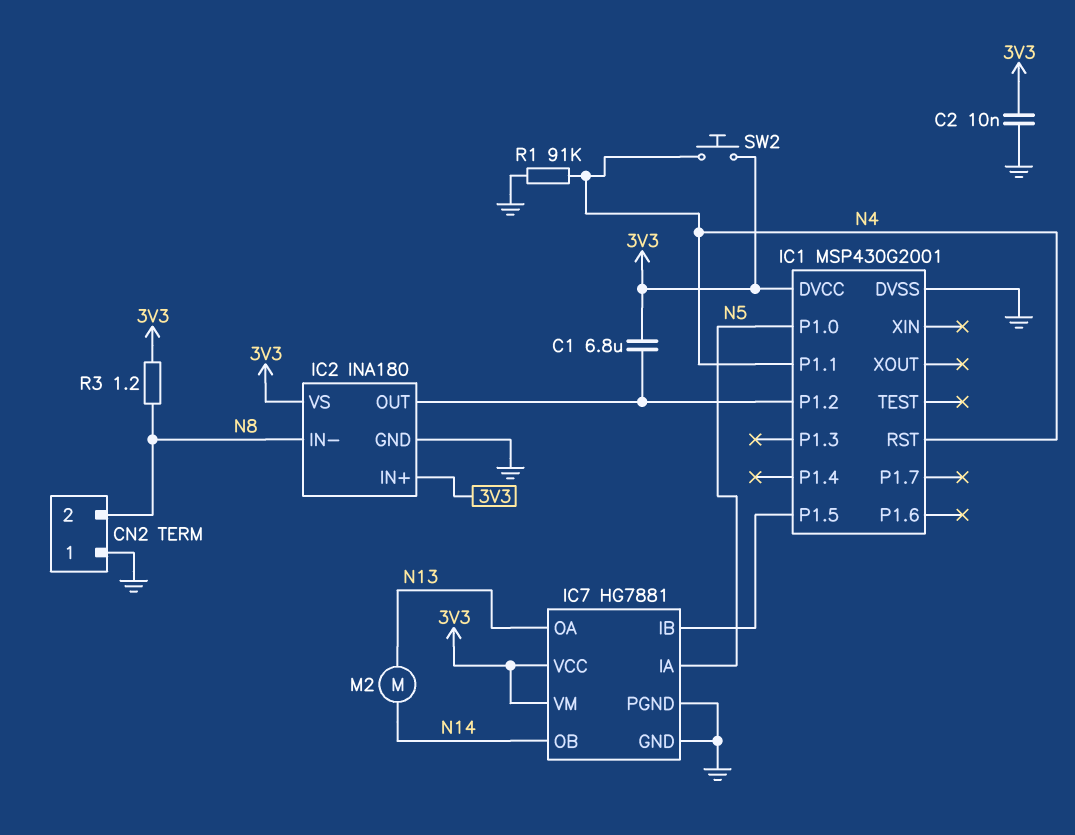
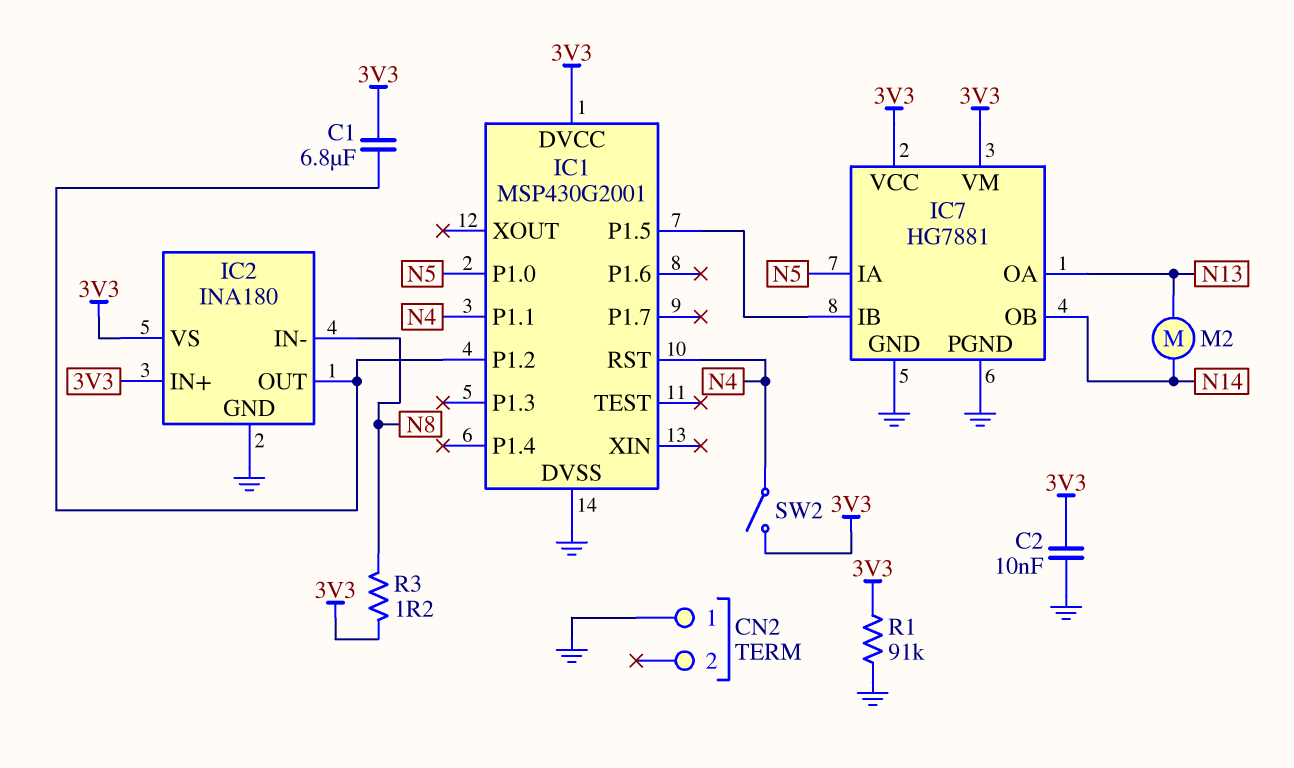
CN2 pin 2: N8 -> none
R1: 91k (GND, N4) -> 91k (3V3, GND)
SW2: button (3V3, N4) -> switch (3V3, N4)

